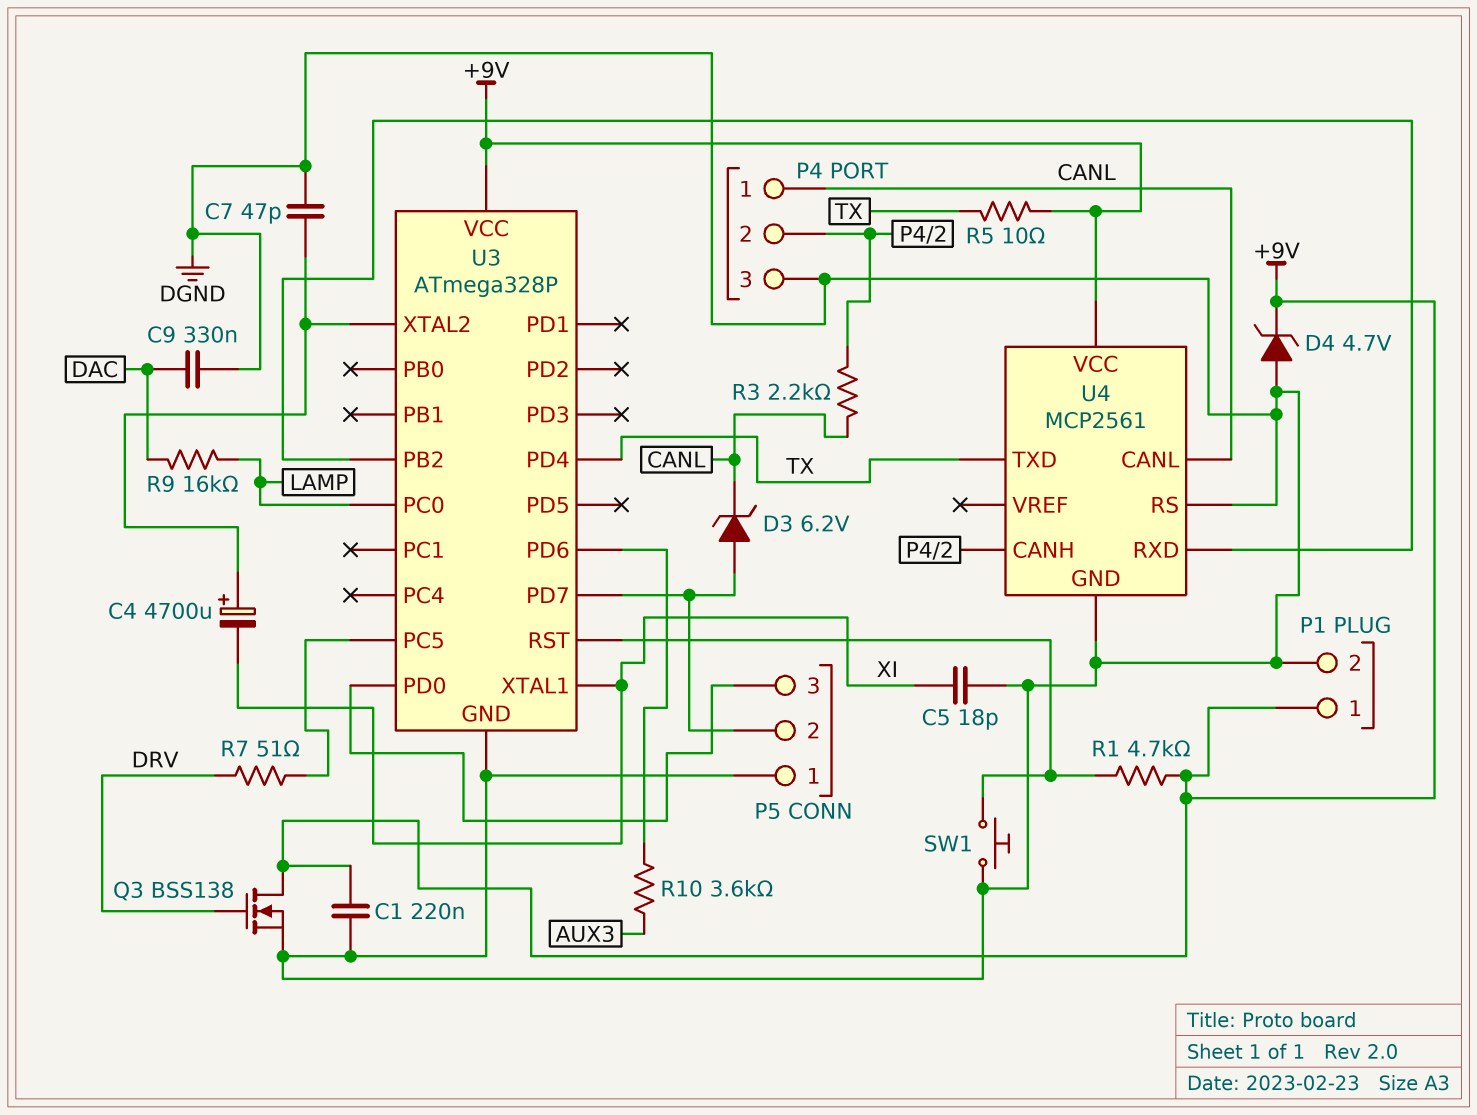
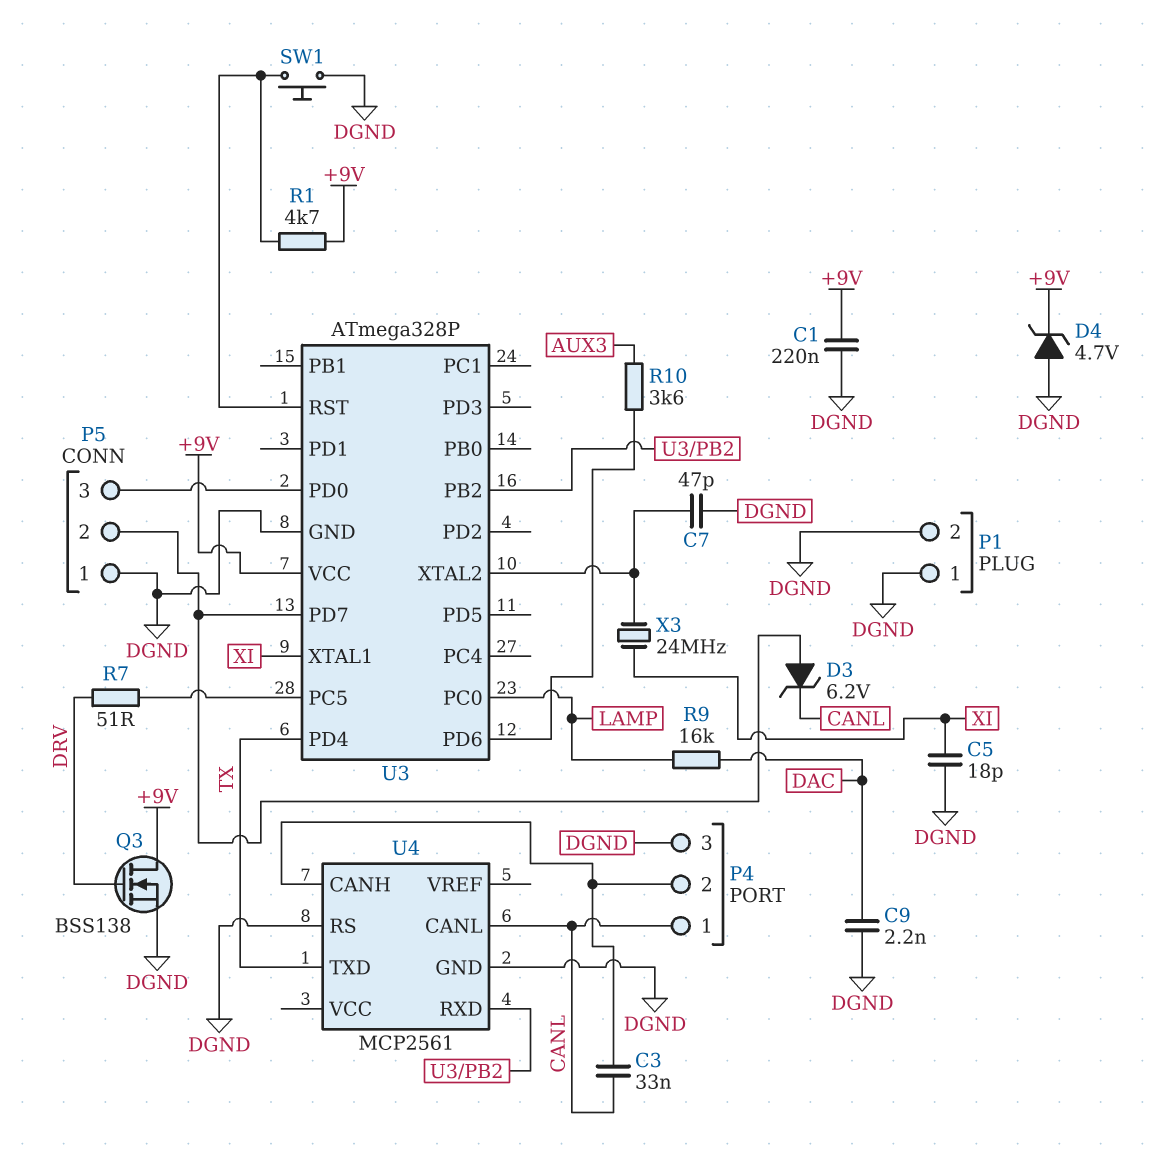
C3: none -> 33nF (CANL, P4/2)
C4: 4700uF (plus U3/XTAL2, minus XI) -> none
C9: 330nF (DAC, DGND) -> 2.2nF (DAC, DGND)
P1 pin 1: +9V -> DGND
R3: 2.2k (CANL, P4/2) -> none
R5: 10 (+9V, TX) -> none
U4 pin VCC: +9V -> none
X3: none -> 24MHz (U3/XTAL2, XI)

